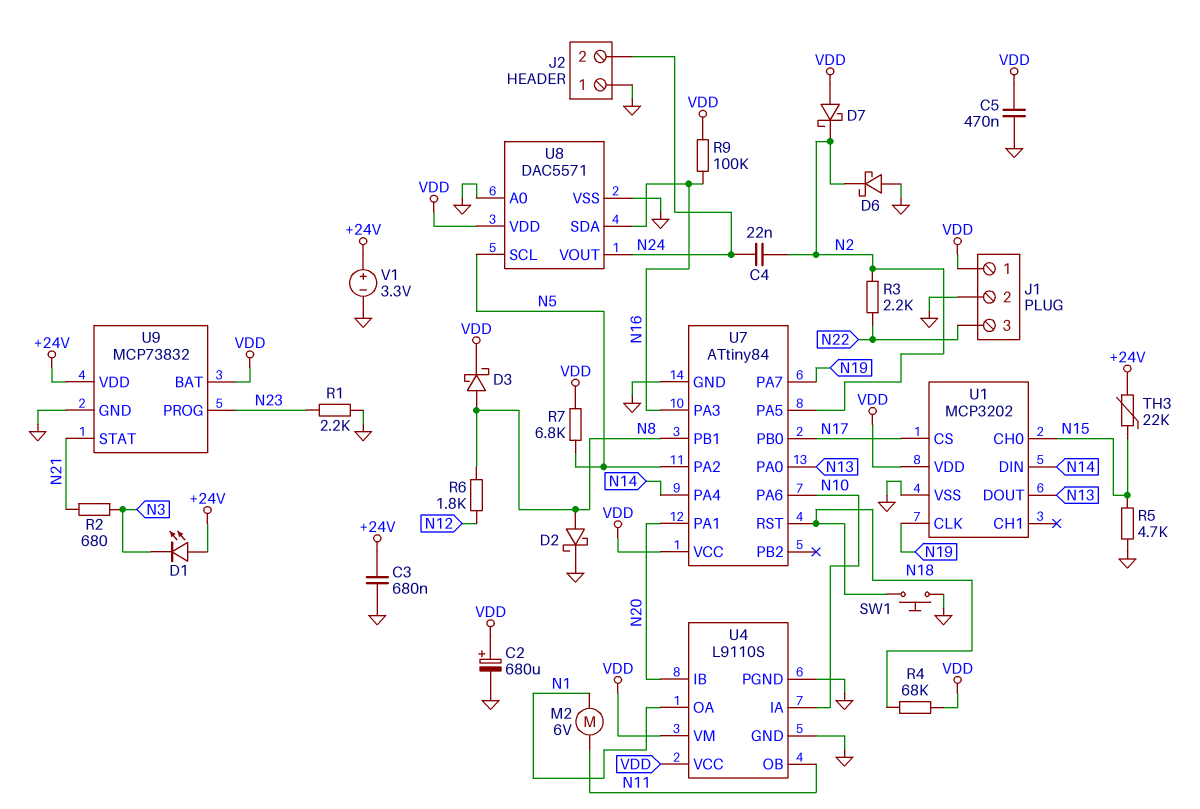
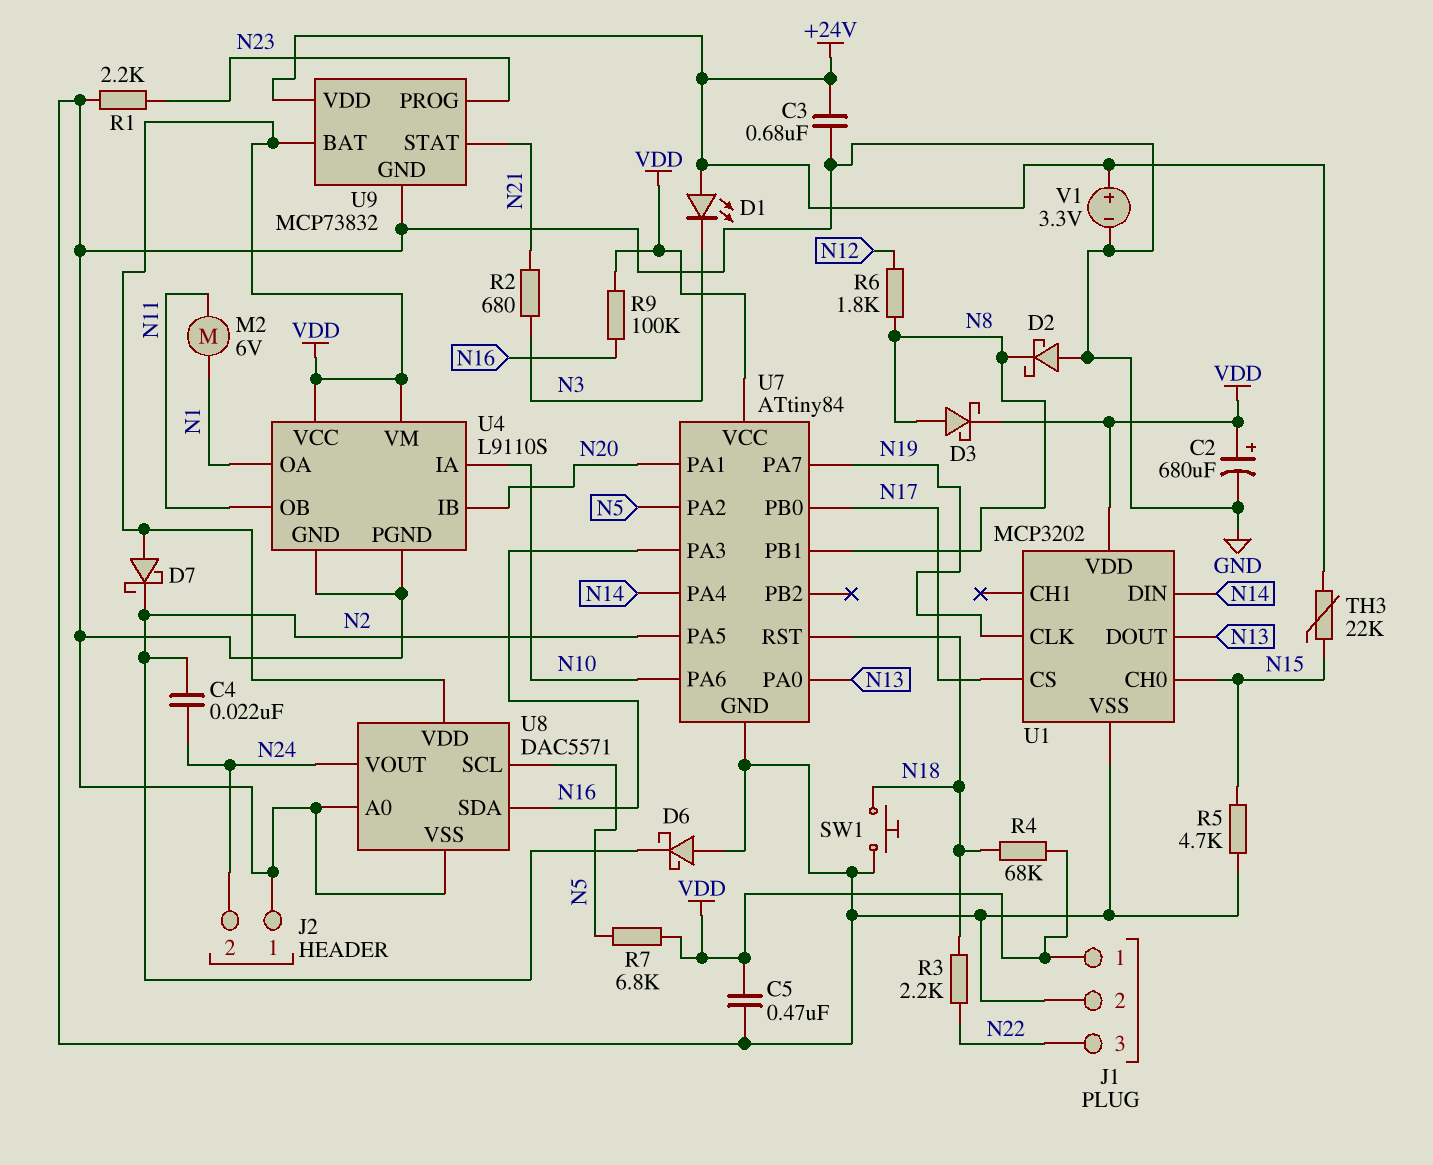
D2: schottky (A N8, K GND) -> schottky (A GND, K N8)
R3: 2.2k (N2, N22) -> 2.2k (N18, N22)

